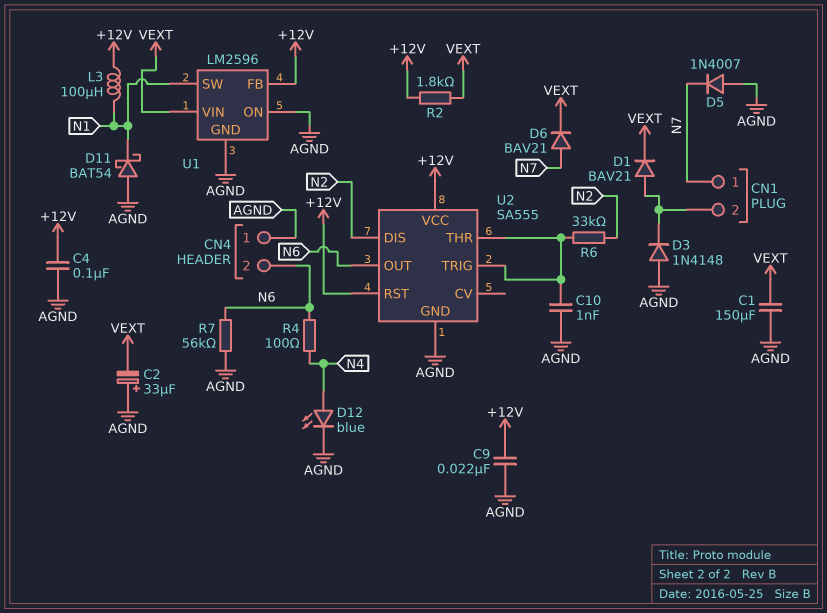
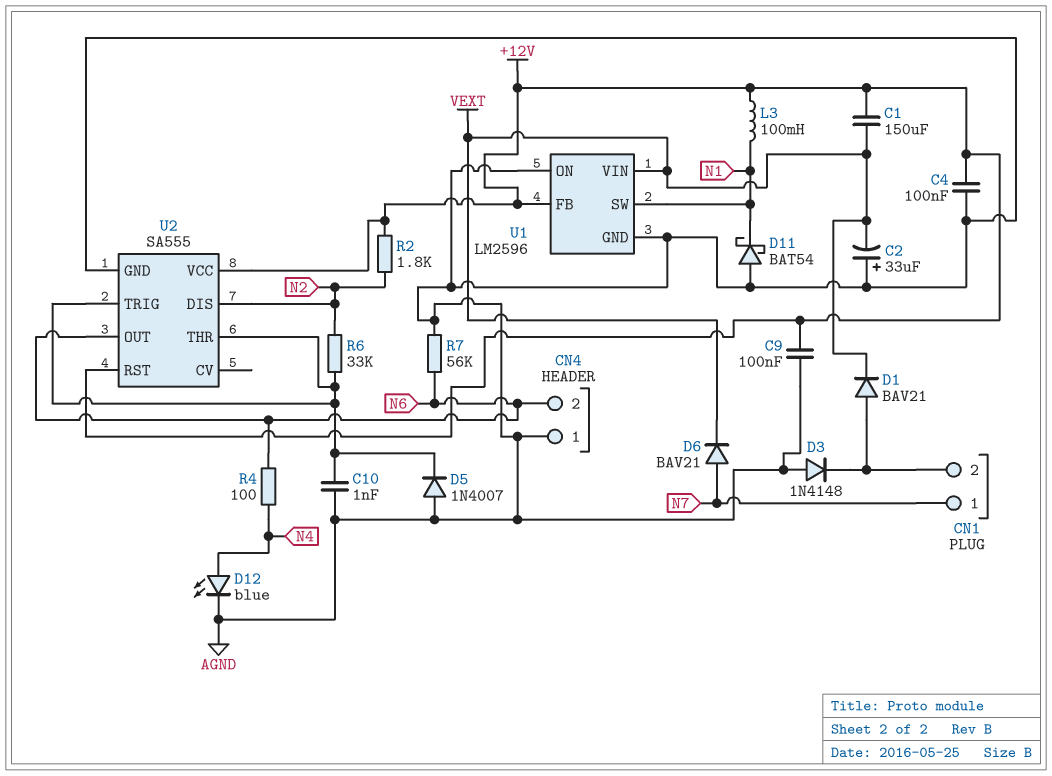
C1: 150uF (AGND, VEXT) -> 150uF (+12V, VEXT)
C9: 22nF (+12V, AGND) -> 100nF (+12V, AGND)
D5: diode 1N4007 (A AGND, K N7) -> diode 1N4007 (A AGND, K U2/THR)
L3: 100uH (+12V, N1) -> 100mH (+12V, N1)
R2: 1.8k (+12V, VEXT) -> 1.8k (+12V, N2)

